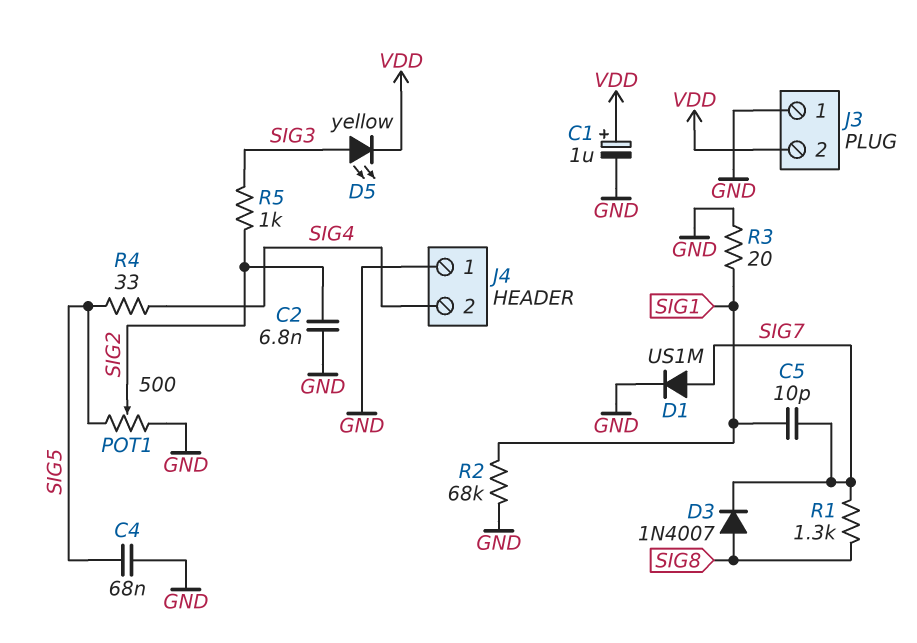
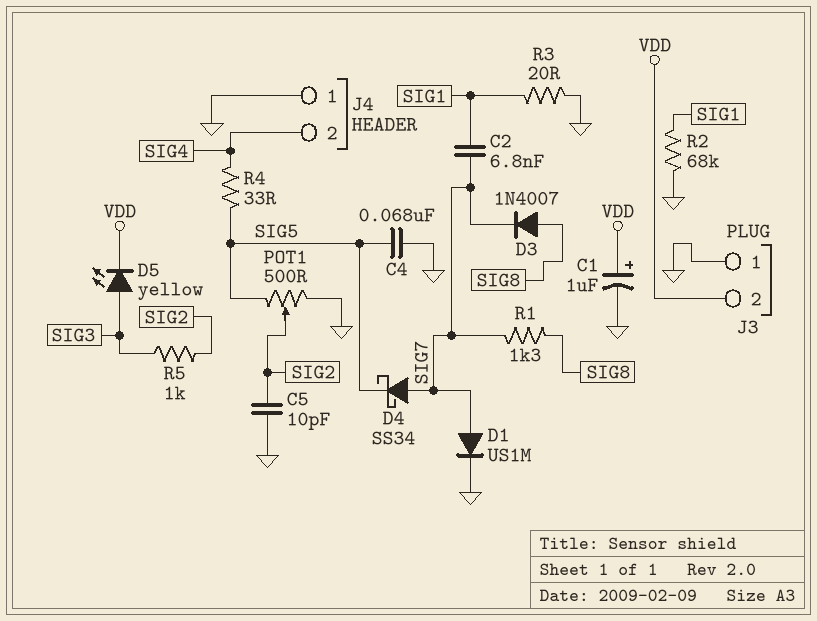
C2: 6.8nF (GND, SIG2) -> 6.8nF (SIG1, SIG7)
C5: 10pF (SIG1, SIG7) -> 10pF (GND, SIG2)
D4: none -> schottky SS34 (A SIG7, K SIG5)

